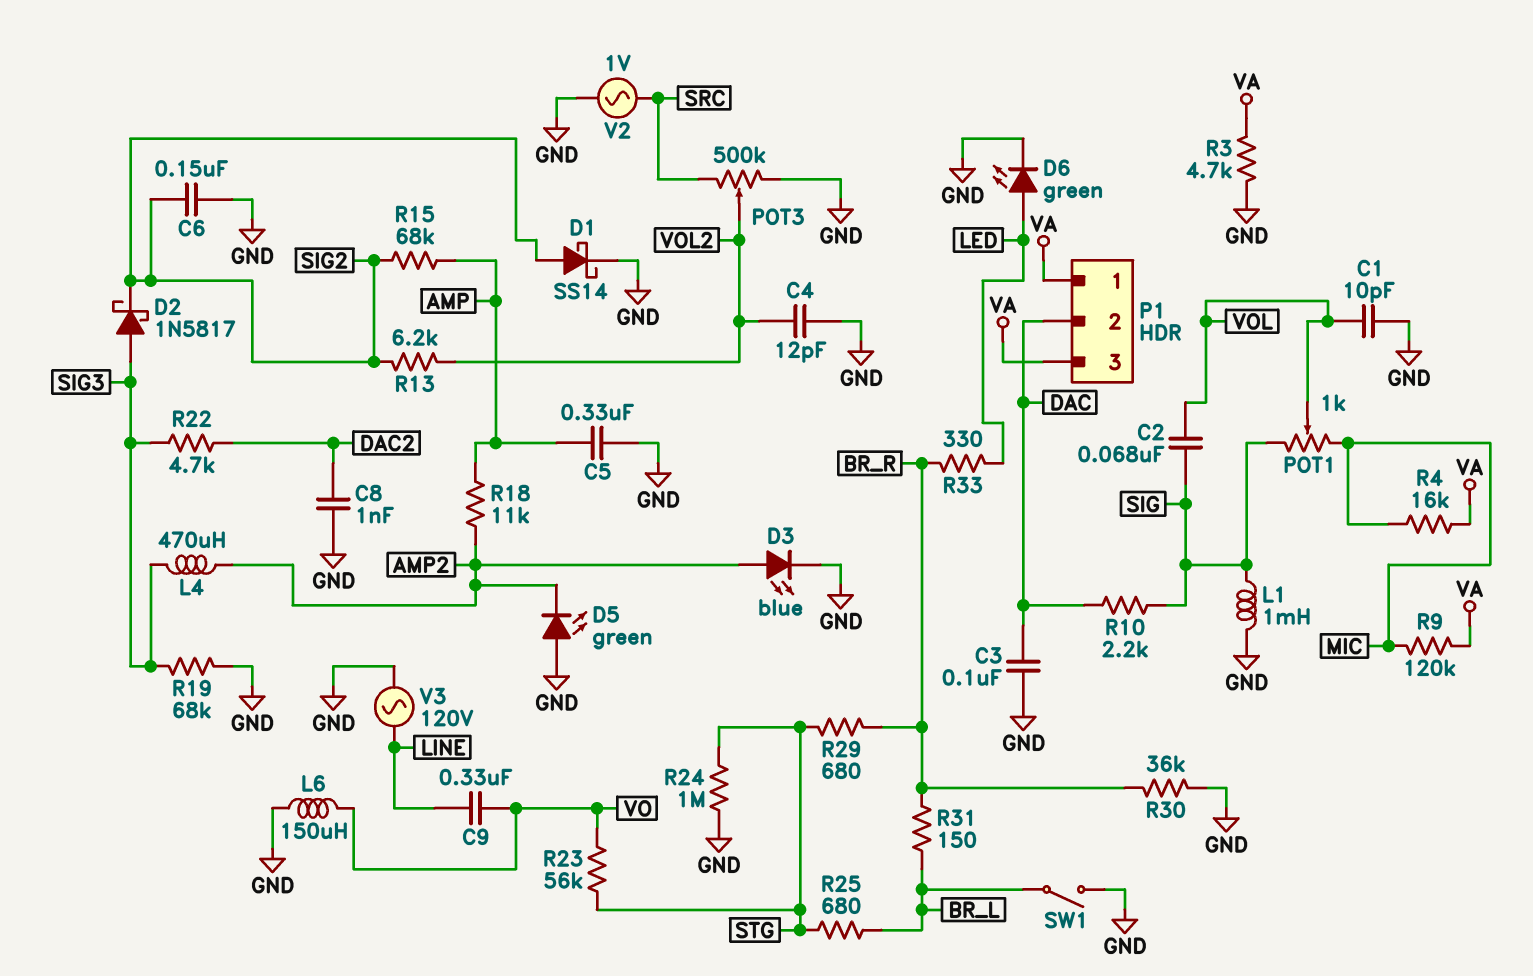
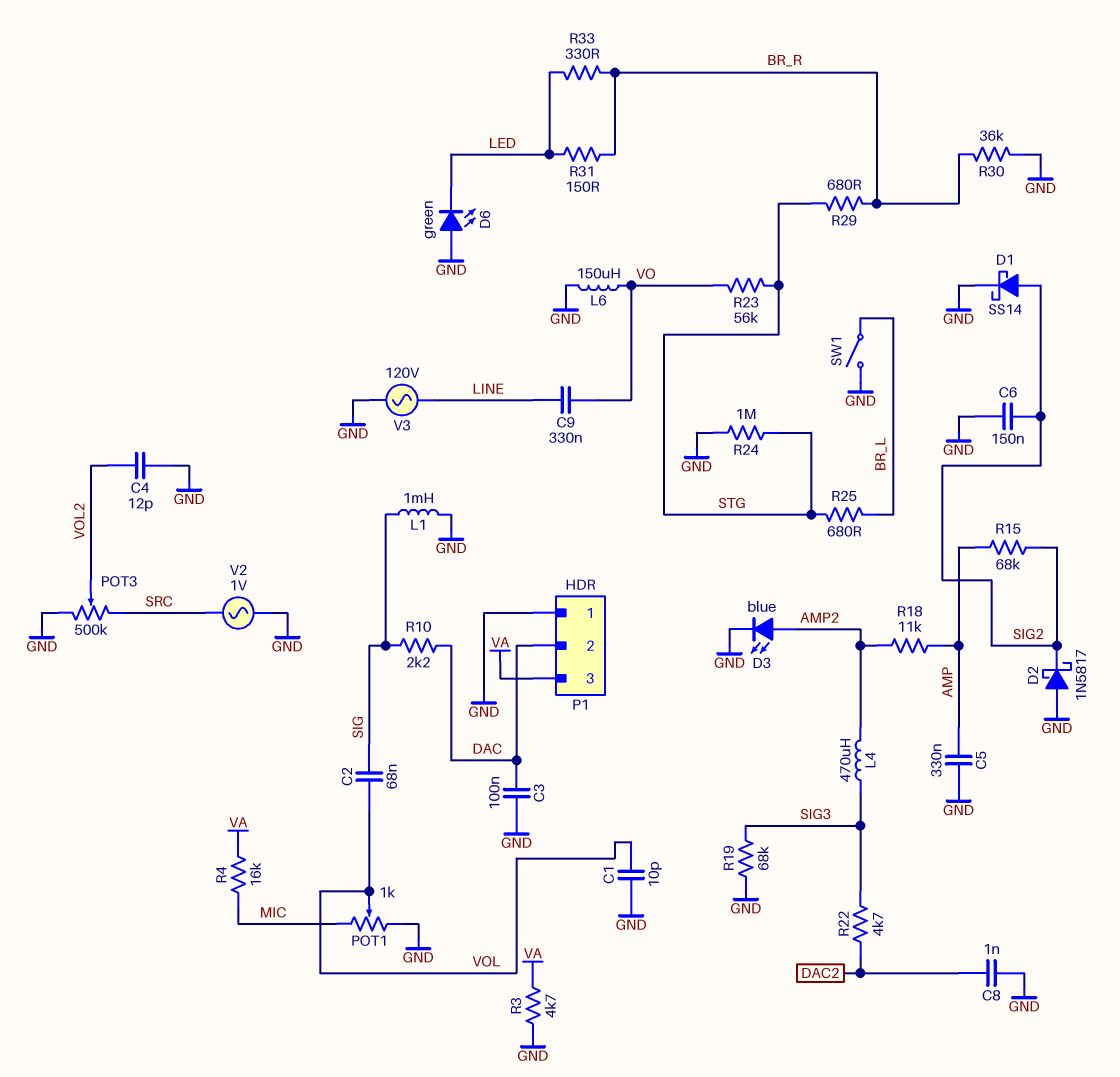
D2: schottky 1N5817 (A SIG3, K SIG2) -> schottky 1N5817 (A GND, K SIG2)
D5: LED green (A GND, K AMP2) -> none
D6: LED green (A LED, K GND) -> LED green (A GND, K LED)
P1 pin 1: VA -> GND
POT1: 1k (MIC, SIG, wiper VOL) -> 1k (GND, MIC, wiper VOL)
R9: 120k (MIC, VA) -> none
R13: 6.2k (SIG2, VOL2) -> none
R31: 150 (BR_L, BR_R) -> 150 (BR_R, LED)

